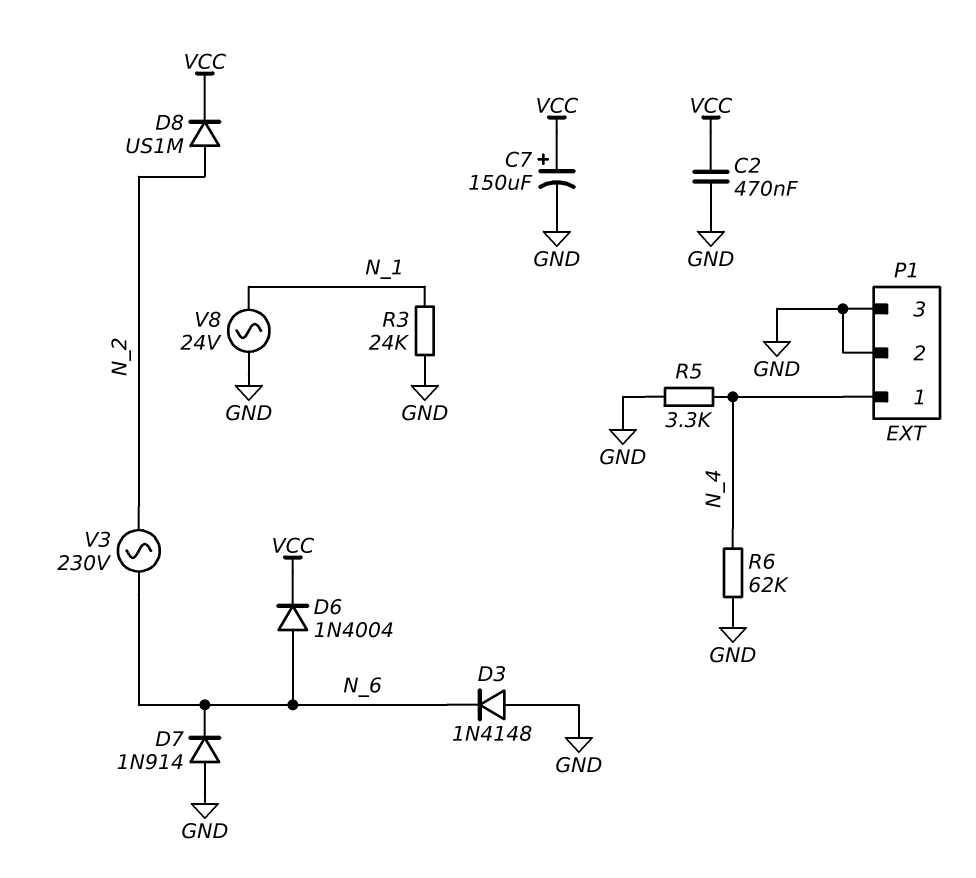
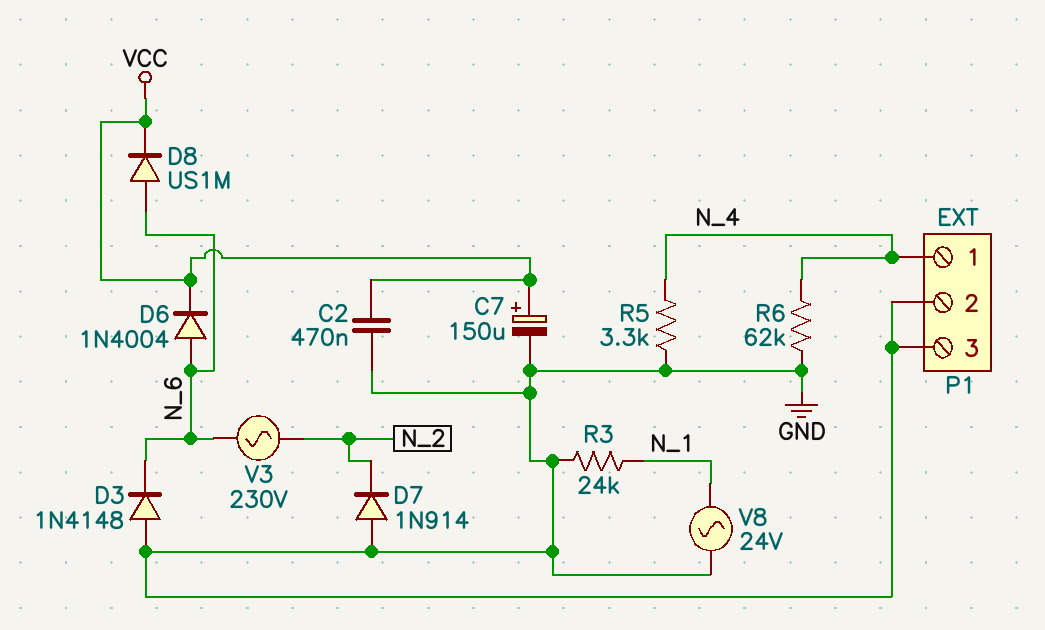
D7: diode 1N914 (A GND, K N_6) -> diode 1N914 (A GND, K N_2)
D8: diode US1M (A N_2, K VCC) -> diode US1M (A N_6, K VCC)

